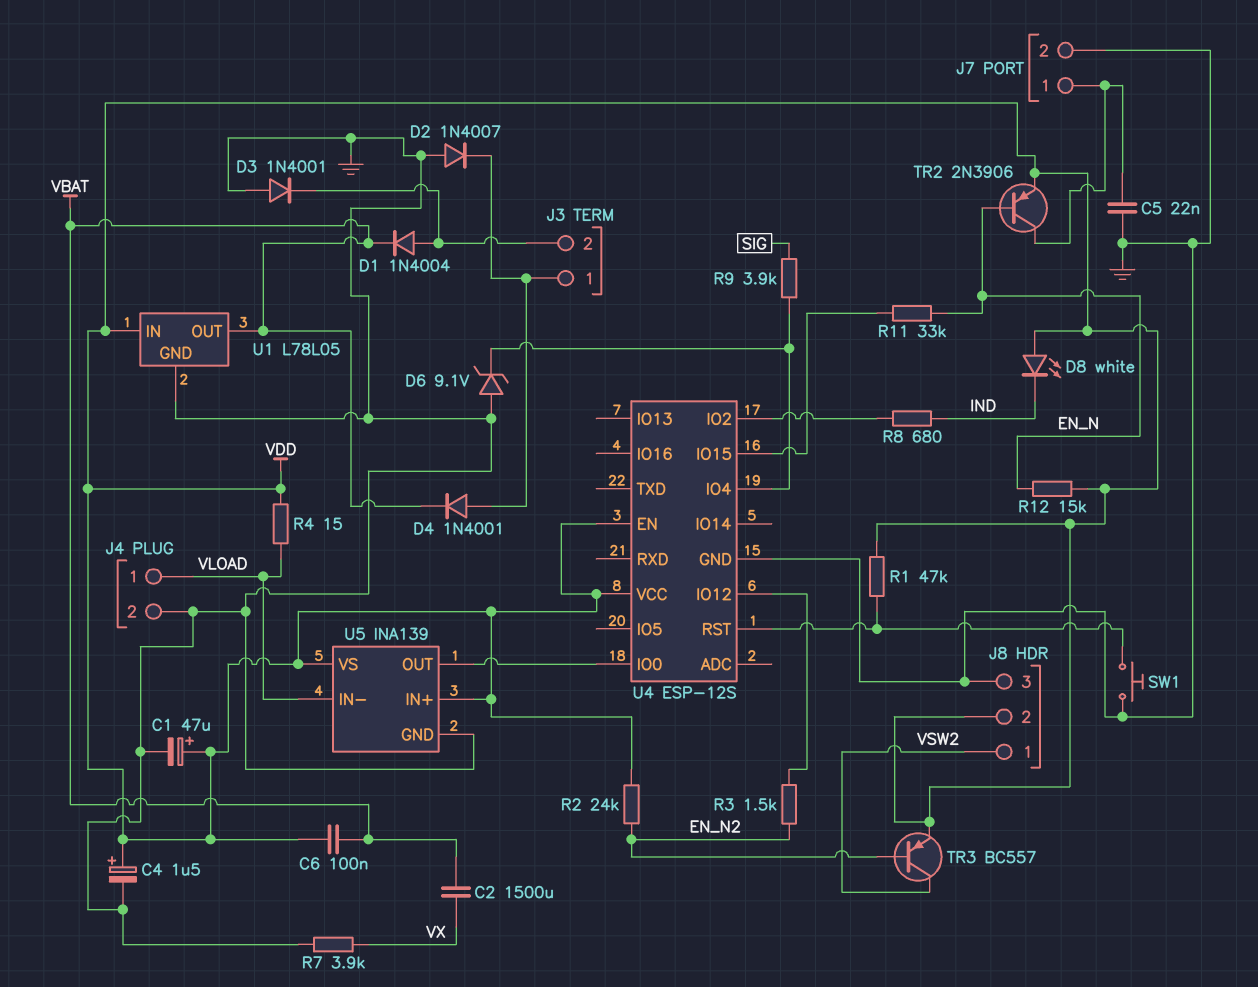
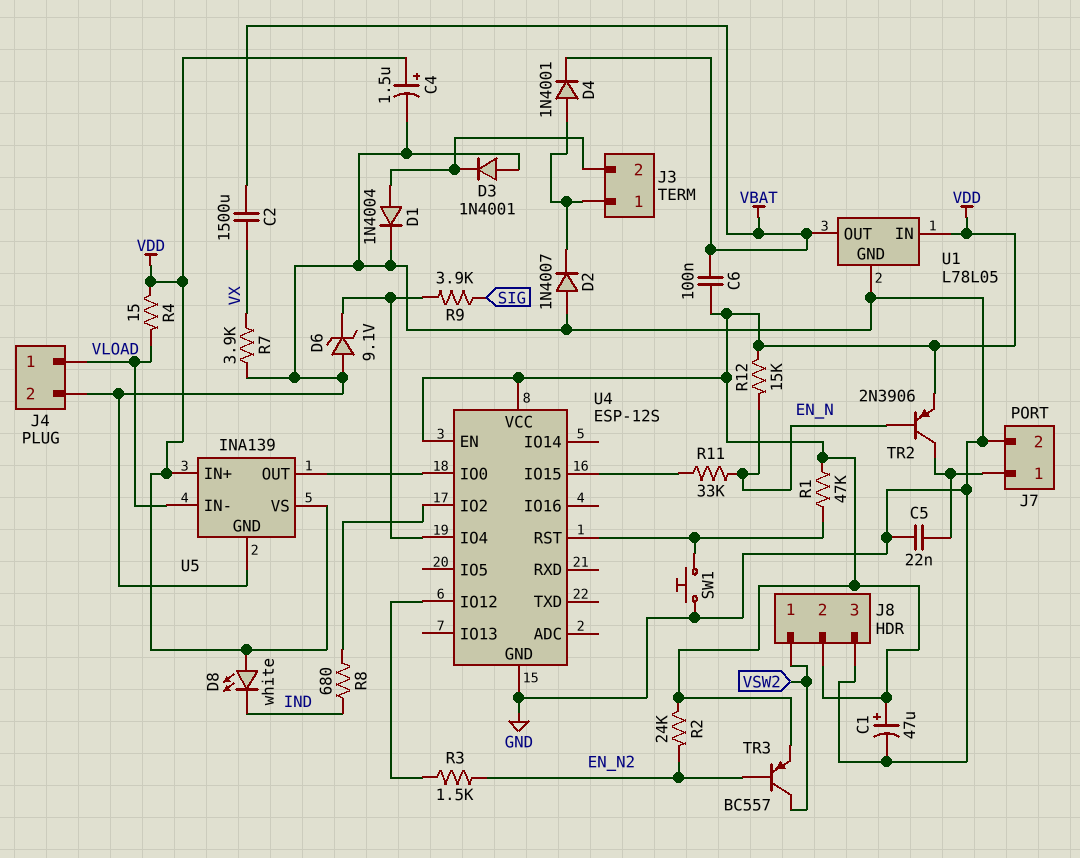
D1: diode 1N4004 (A J3/2, K VBAT) -> diode 1N4004 (A J3/2, K GND)

